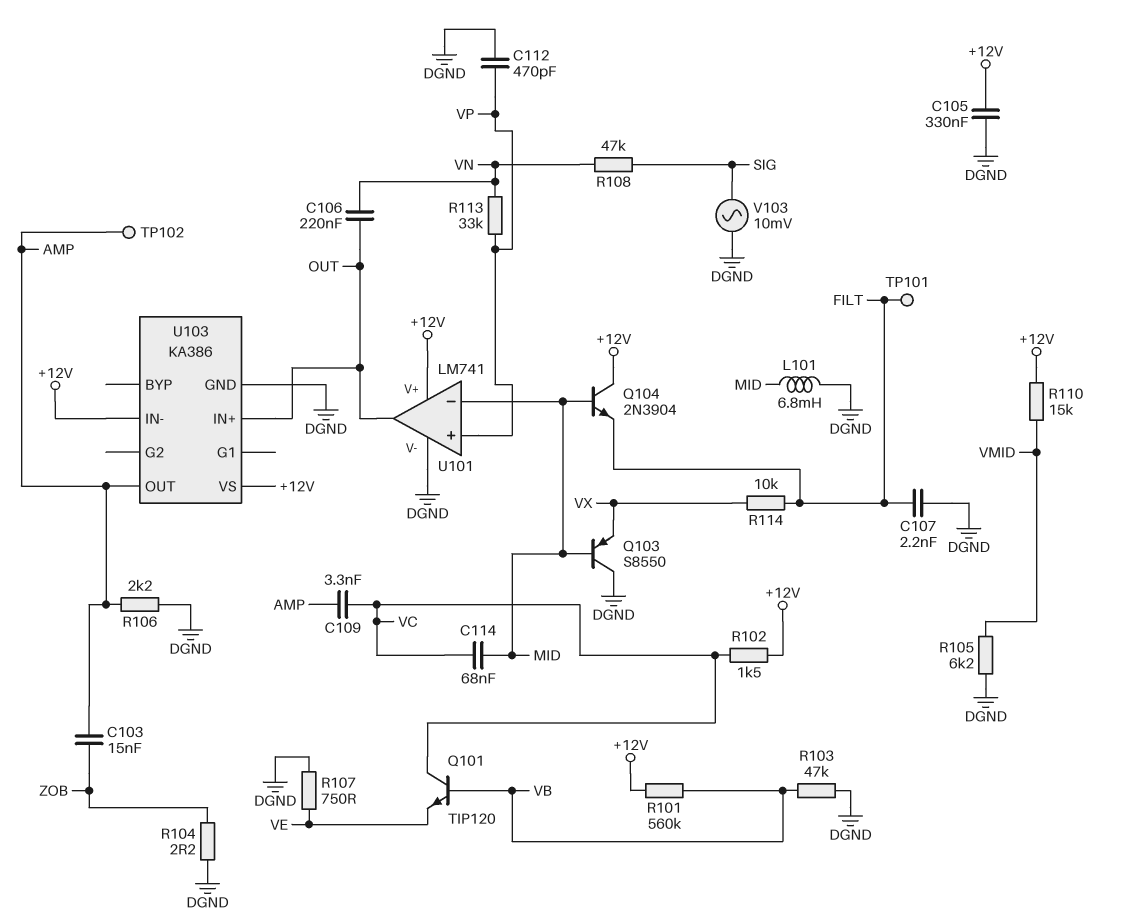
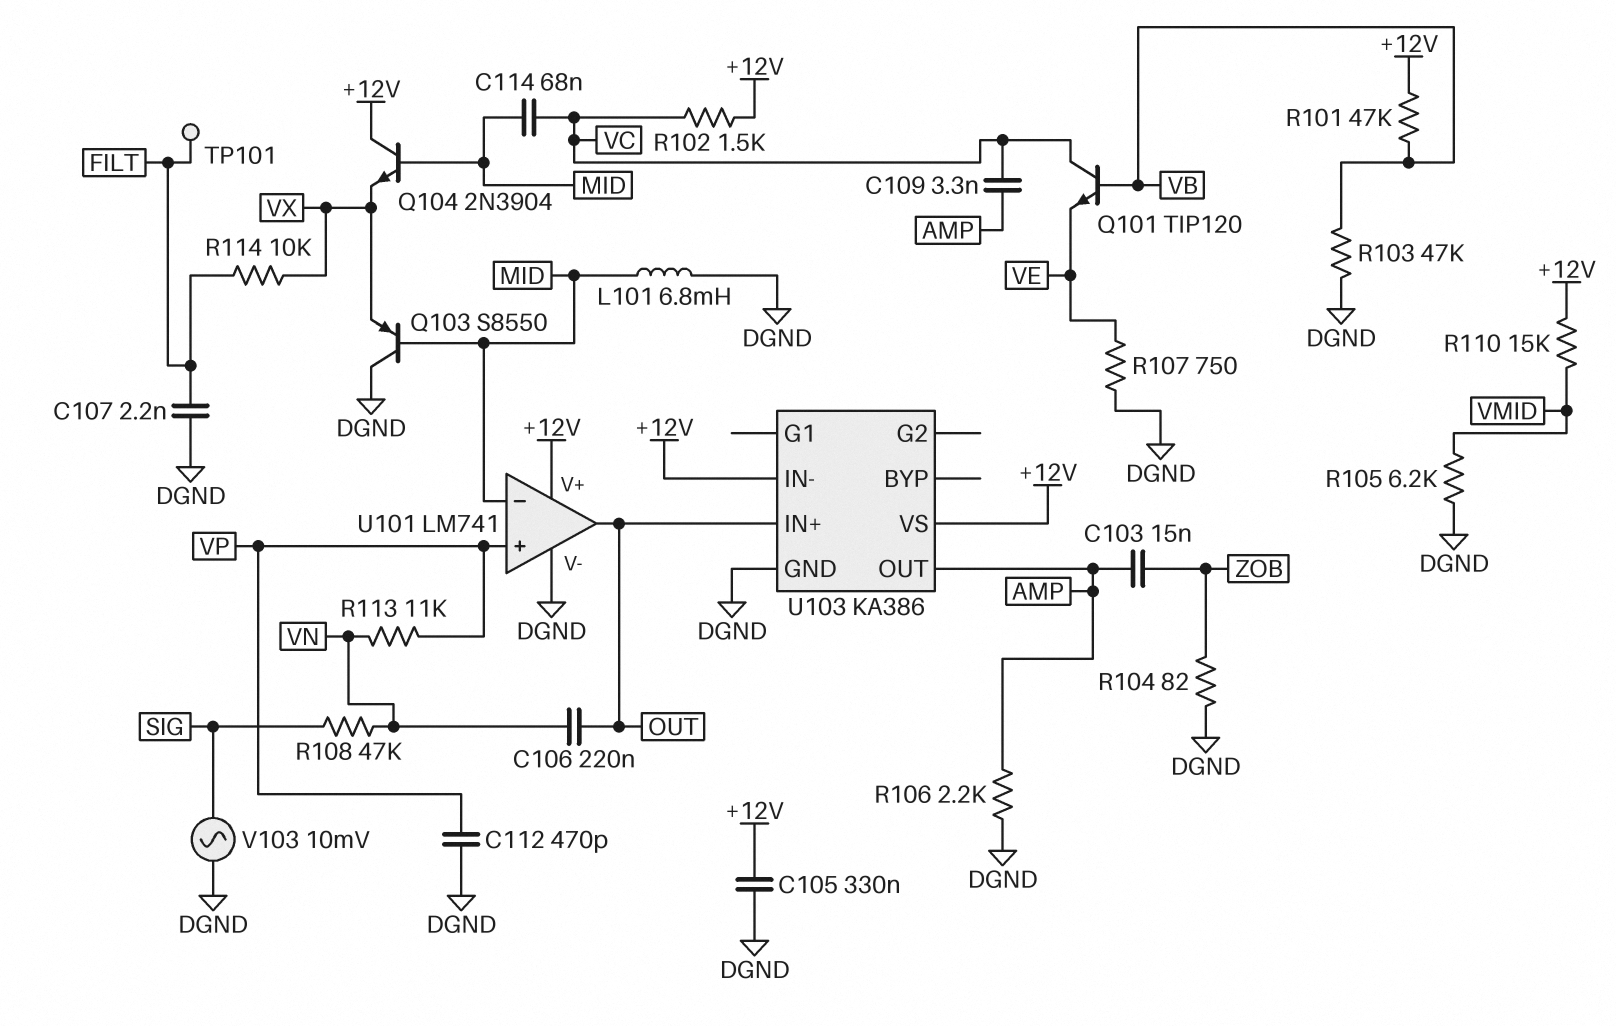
Q104: NPN 2N3904 (B MID, C +12V, E FILT) -> NPN 2N3904 (B MID, C +12V, E VX)
R101: 560k (+12V, VB) -> 47k (+12V, VB)
R104: 2.2 (DGND, ZOB) -> 82 (DGND, ZOB)
R113: 33k (VN, VP) -> 11k (VN, VP)
TP102: test point (AMP) -> none

